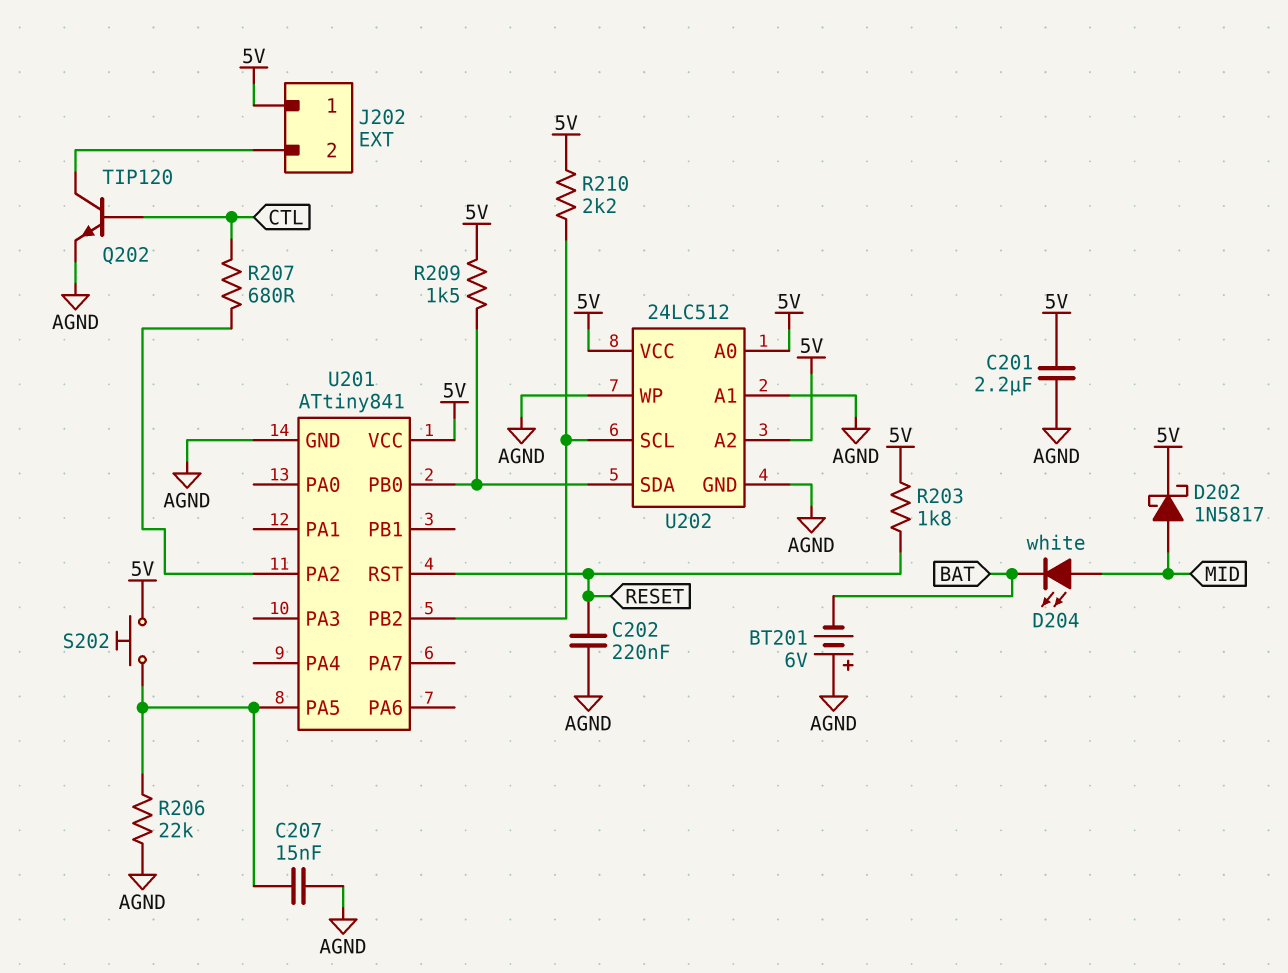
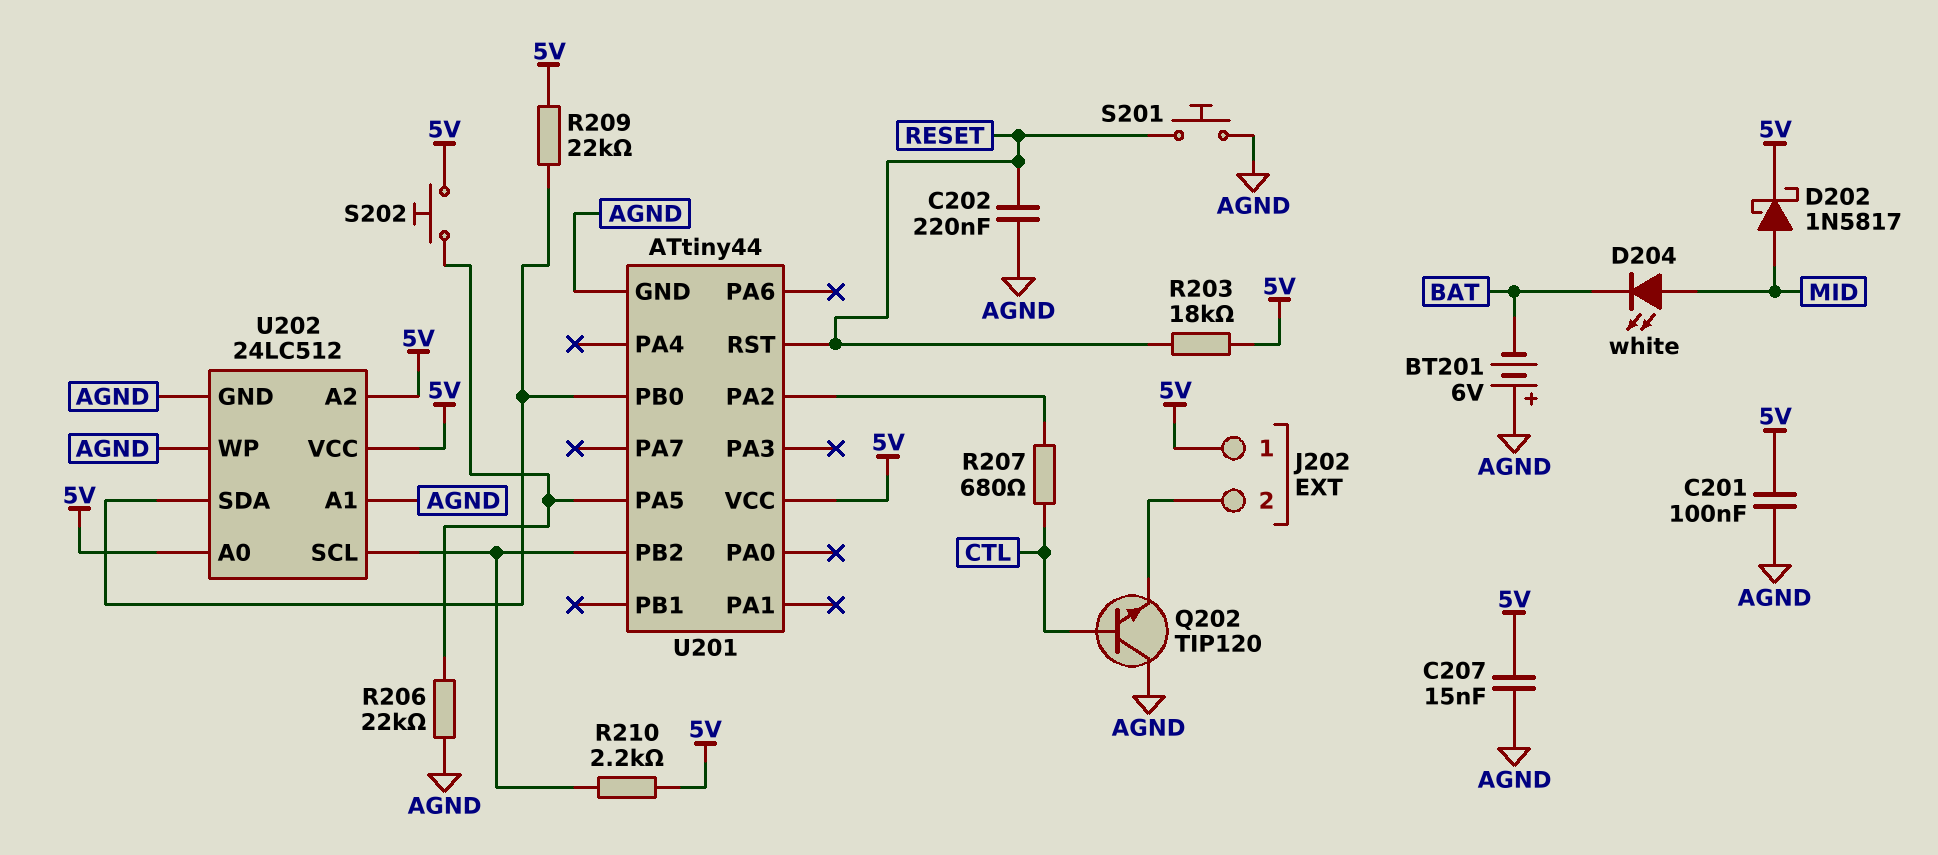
C201: 2.2uF (5V, AGND) -> 100nF (5V, AGND)
C207: 15nF (AGND, U201/PA5) -> 15nF (5V, AGND)
Q202: NPN TIP120 (B CTL, C J202/2, E AGND) -> NPN TIP120 (B CTL, C AGND, E J202/2)
R203: 1.8k (5V, RESET) -> 18k (5V, RESET)
R209: 1.5k (5V, U201/PB0) -> 22k (5V, U201/PB0)
S201: none -> button (AGND, RESET)
U201: ATtiny841 -> ATtiny44

